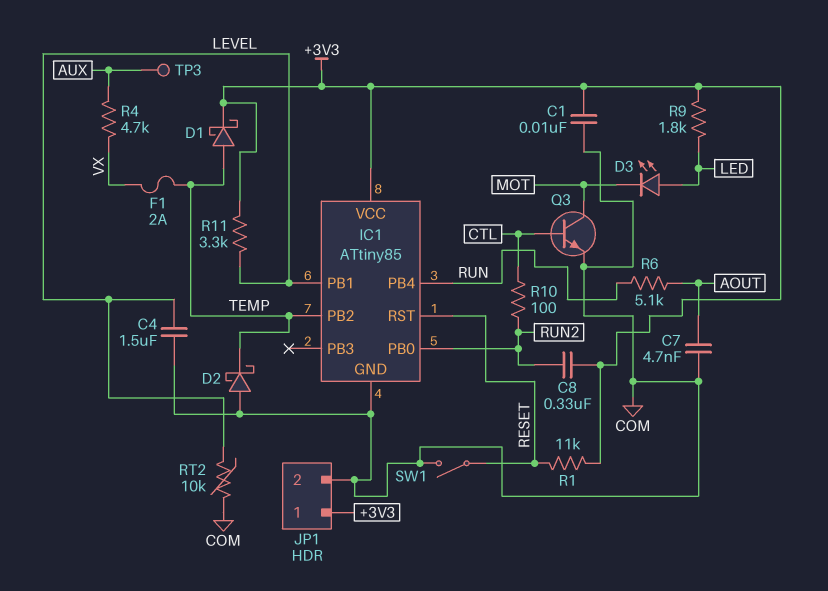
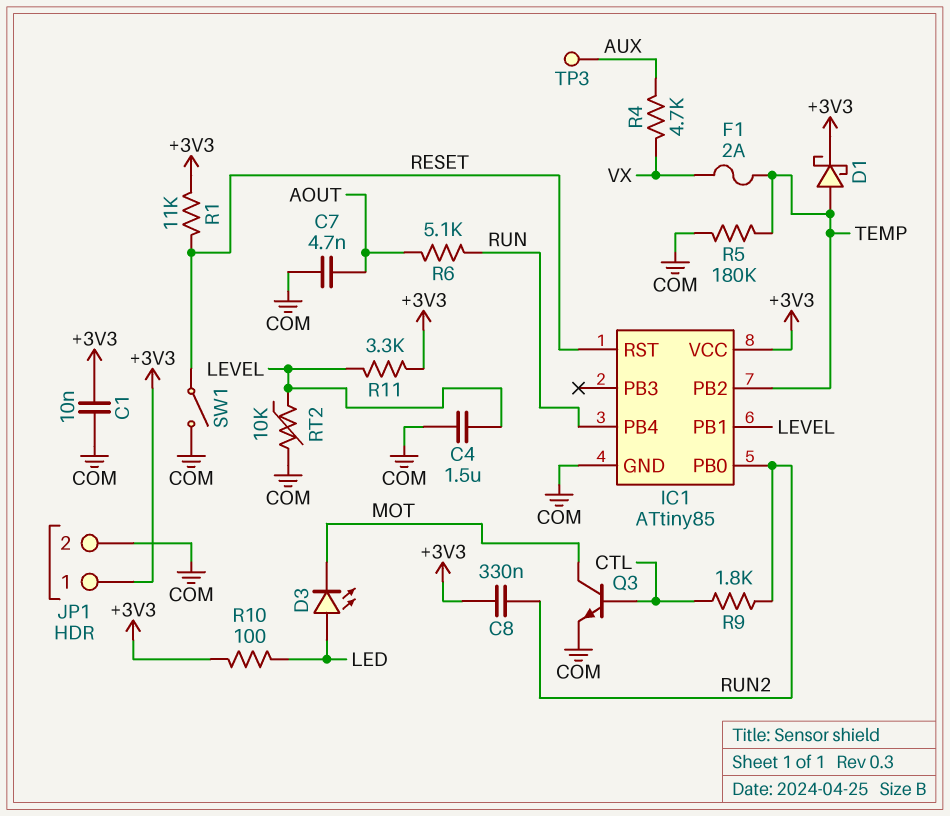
D2: schottky (A COM, K TEMP) -> none
R5: none -> 180k (COM, TEMP)
R9: 1.8k (+3V3, LED) -> 1.8k (CTL, RUN2)
R10: 100 (CTL, RUN2) -> 100 (+3V3, LED)

